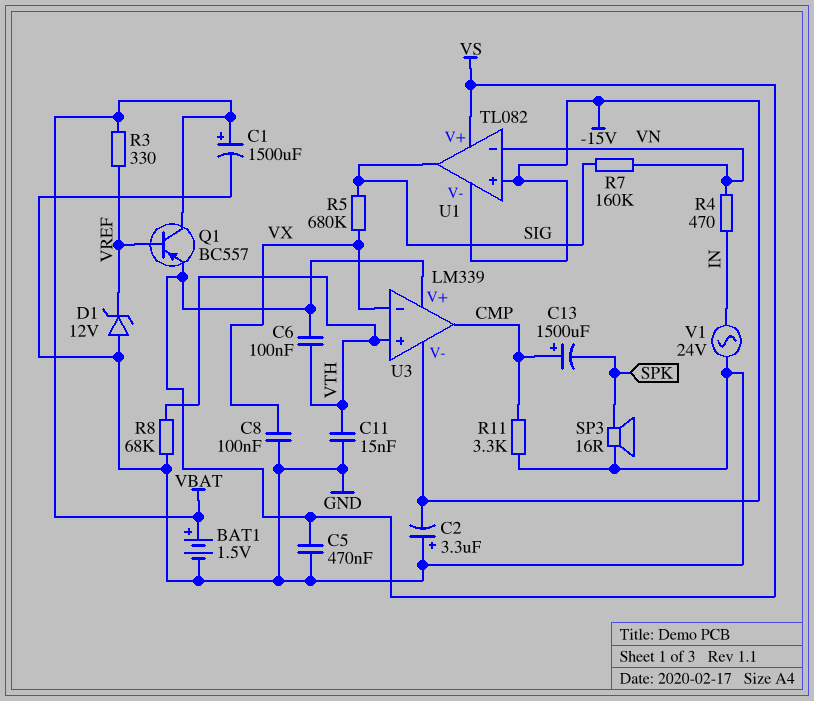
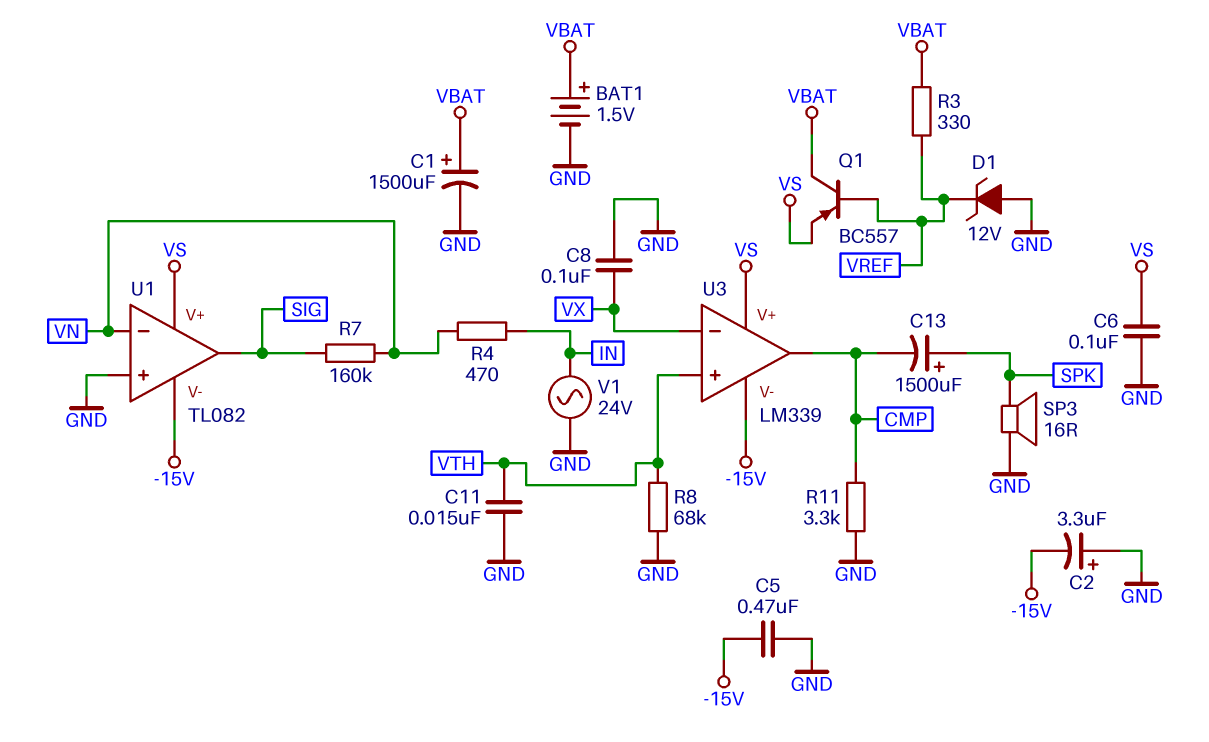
C5: 470nF (GND, VS) -> 470nF (-15V, GND)
C6: 100nF (VS, VTH) -> 100nF (GND, VS)
C13: 1500uF (plus CMP, minus SPK) -> 1500uF (plus SPK, minus CMP)
R5: 680k (SIG, VX) -> none
U1 pin in+: -15V -> GND

